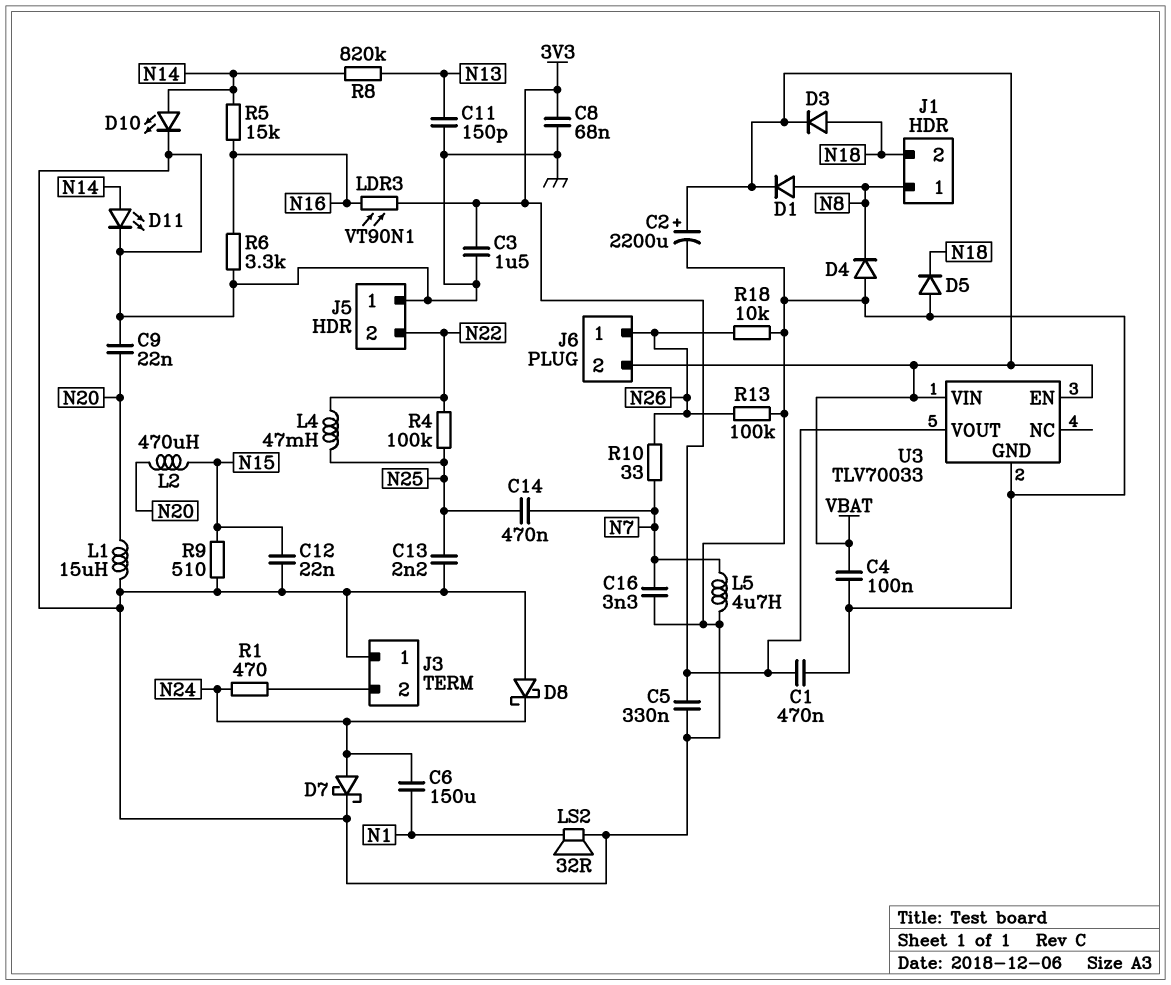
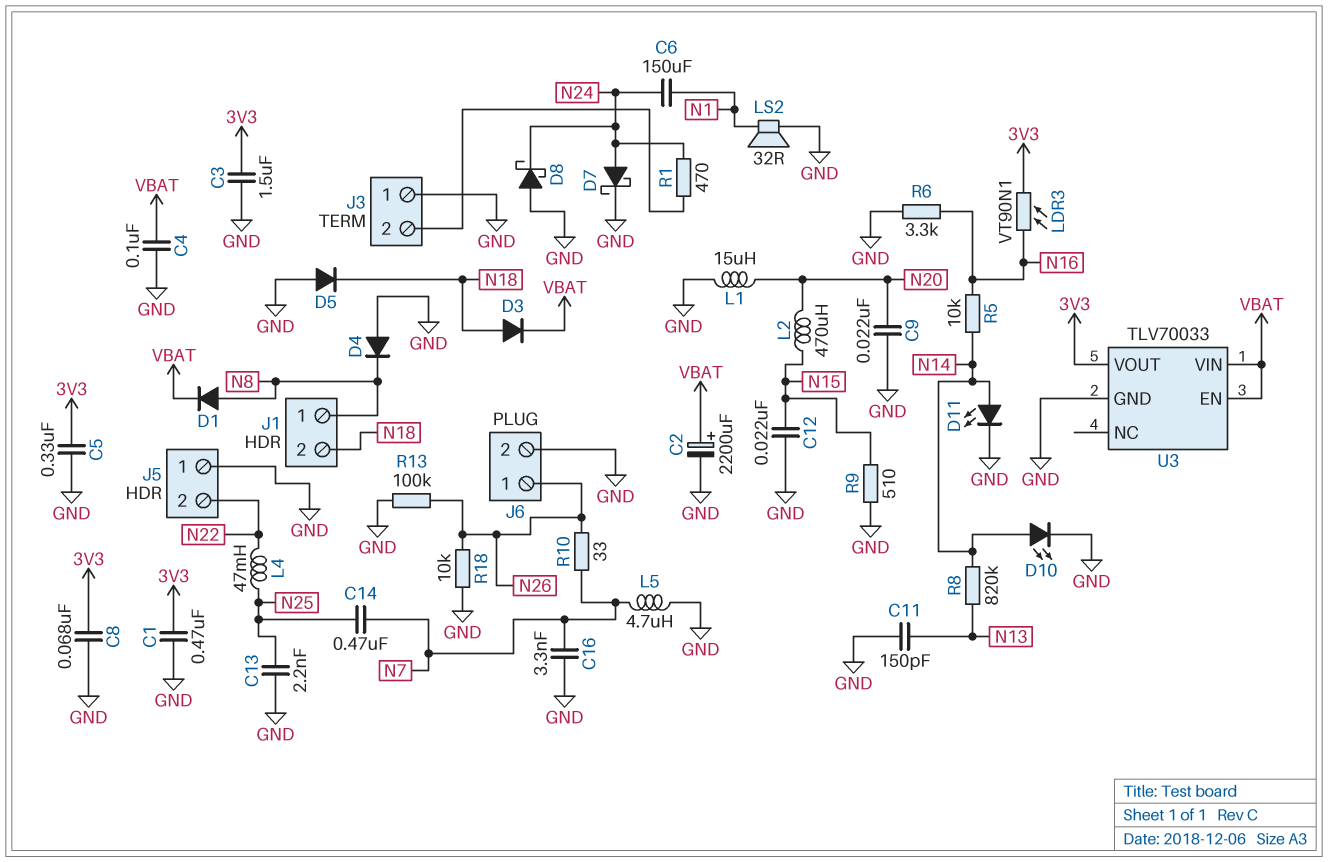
J6 pin 2: VBAT -> GND
R4: 100k (N22, N25) -> none
R5: 15k (N14, N16) -> 10k (N14, N16)

